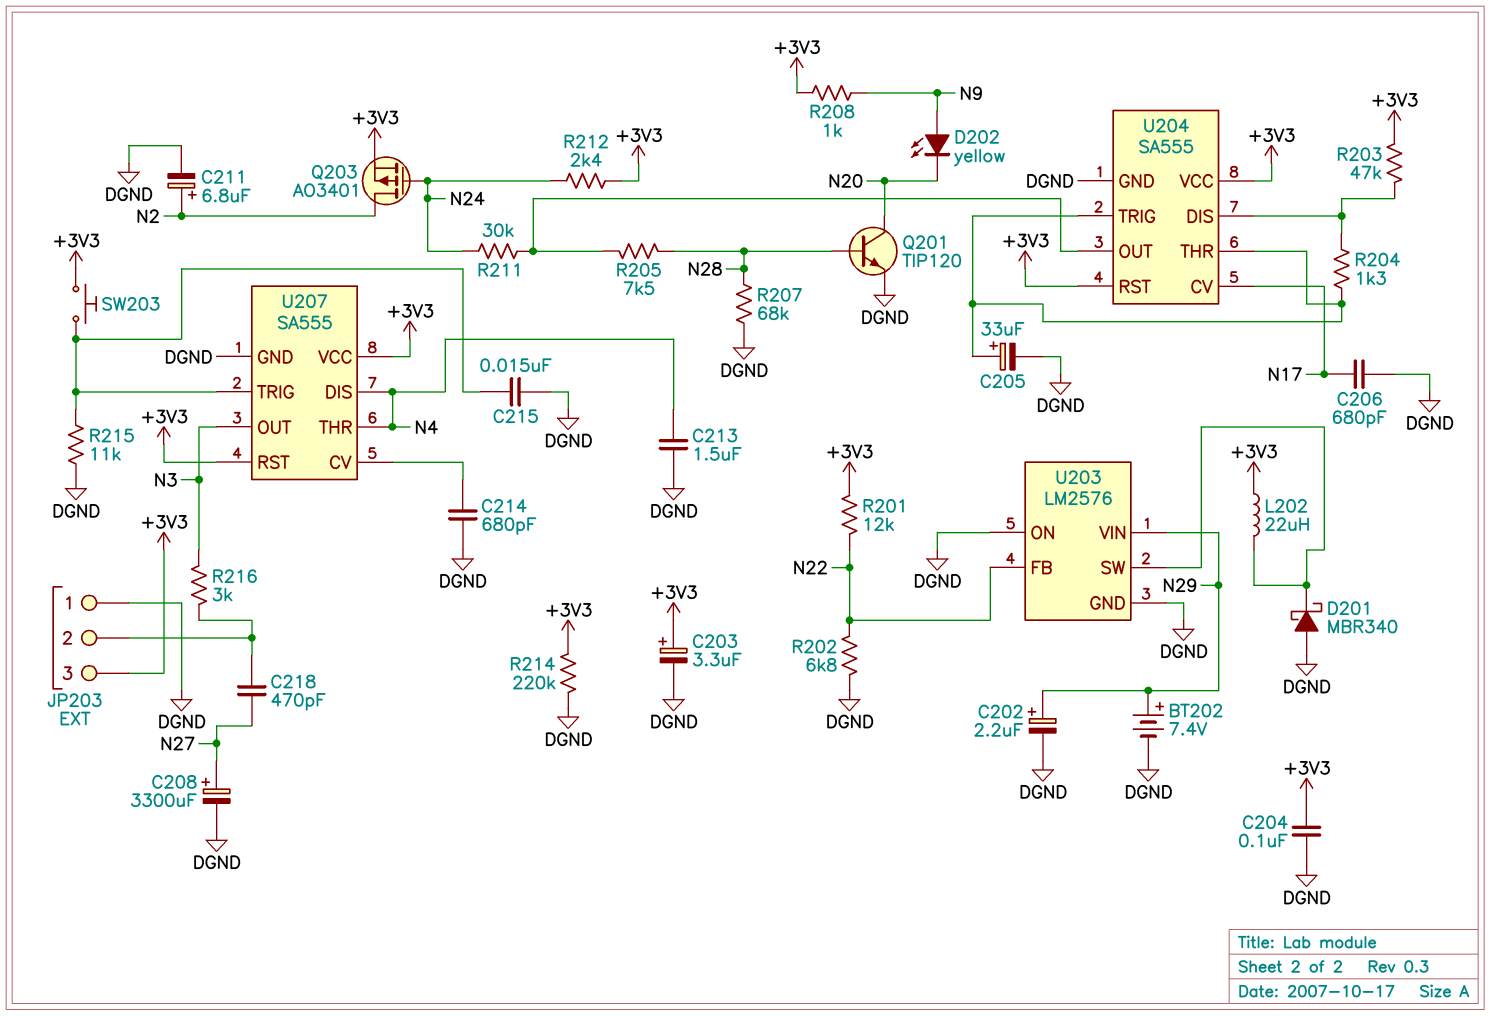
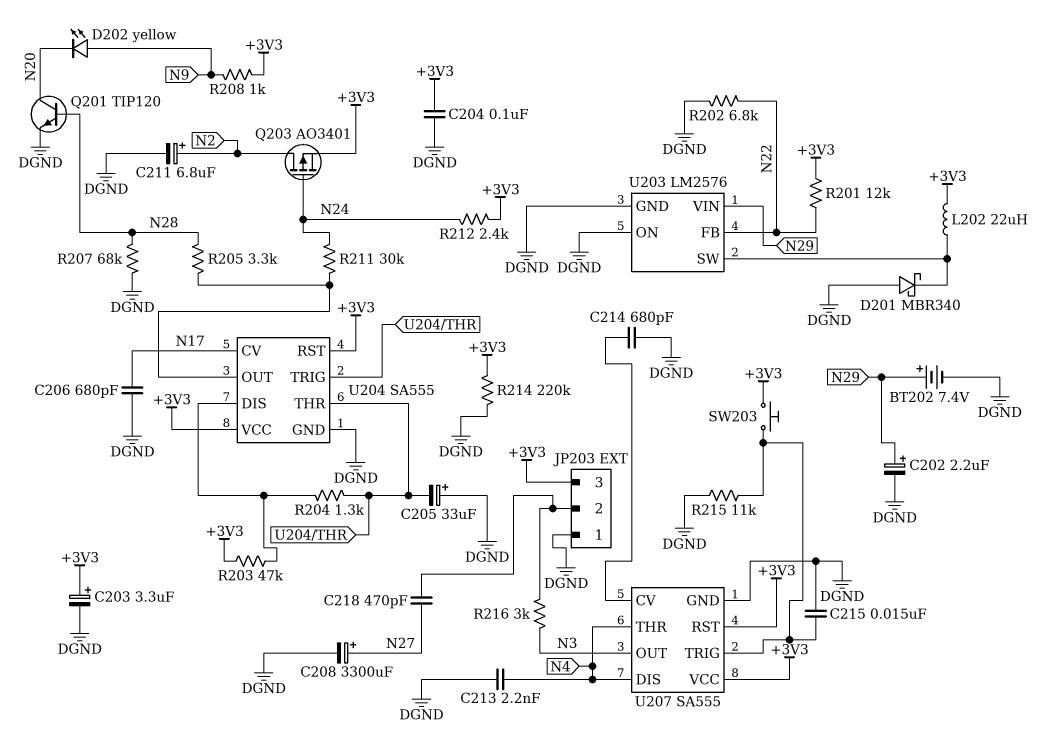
C205: 33uF (plus U204/THR, minus DGND) -> 33uF (plus DGND, minus U204/THR)
C213: 1.5uF (DGND, N4) -> 2.2nF (DGND, N4)
R205: 7.5k (N28, U204/OUT) -> 3.3k (N28, U204/OUT)

